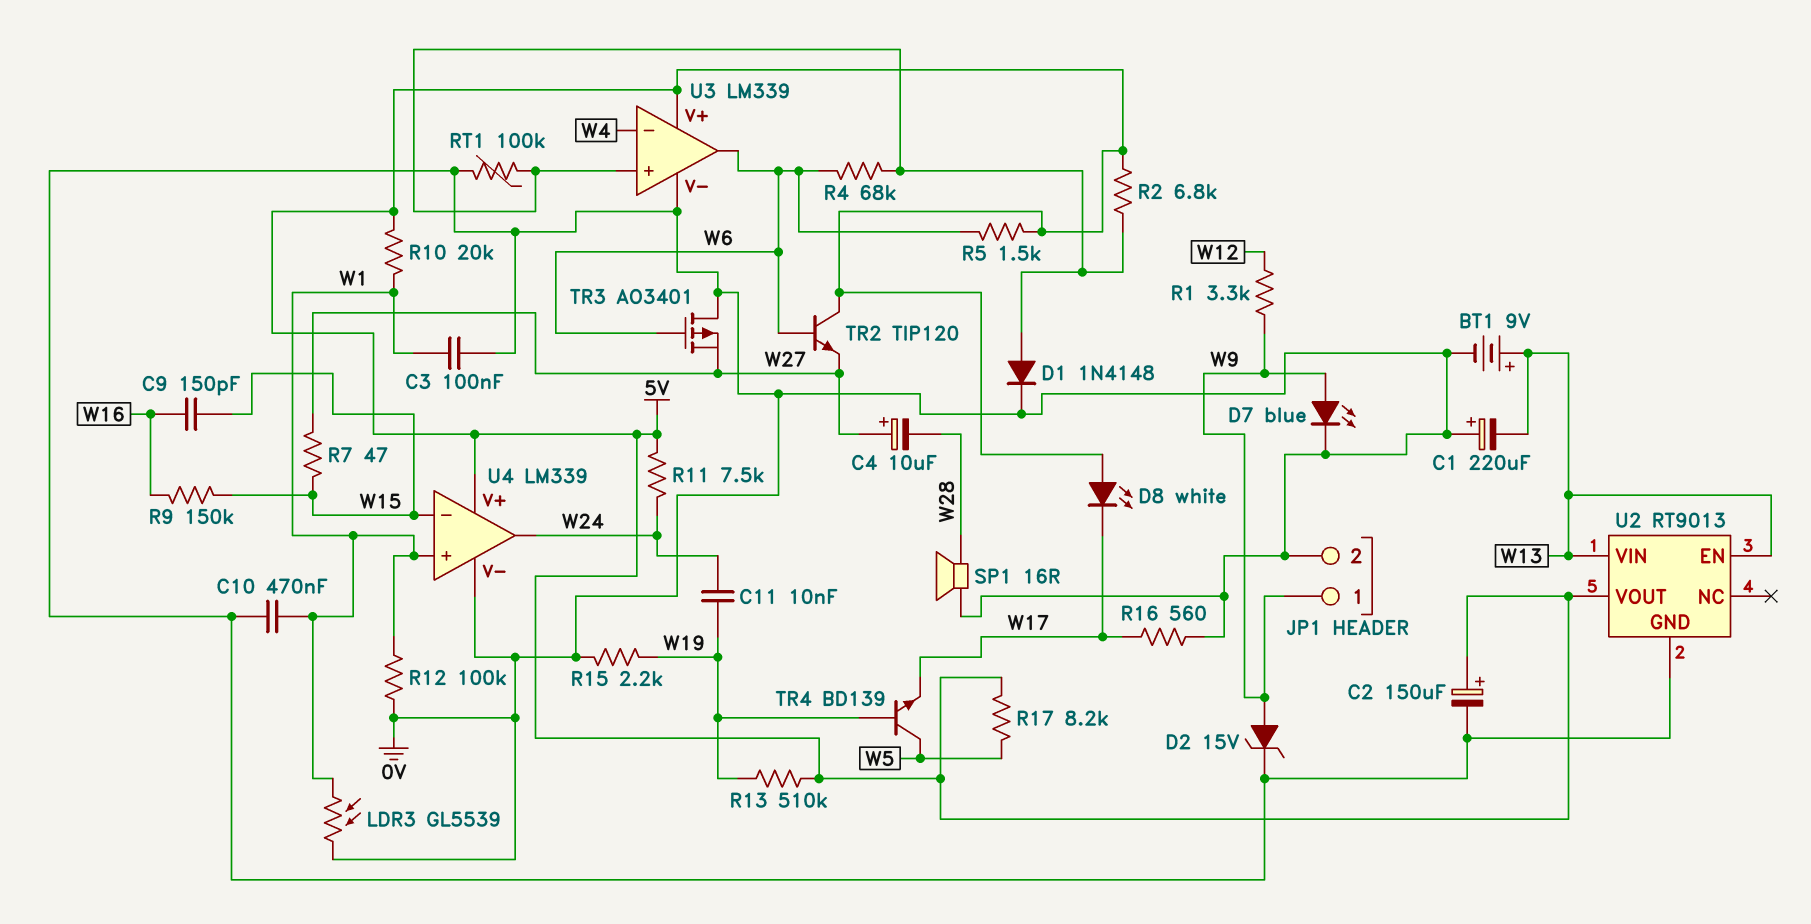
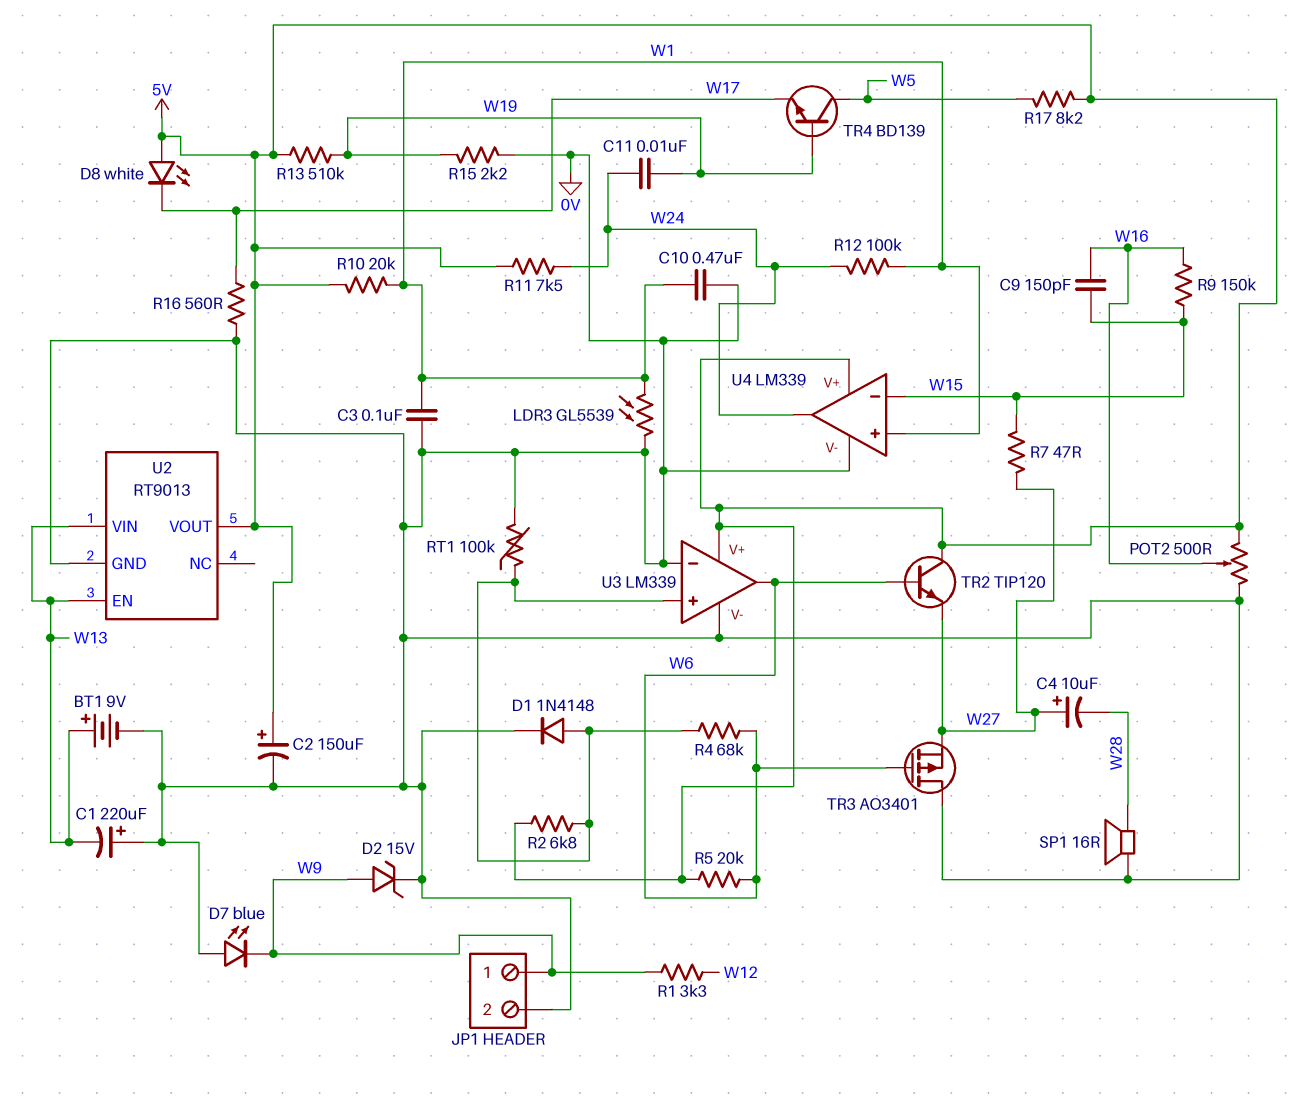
D7: LED blue (A W9, K 0V) -> LED blue (A 0V, K W9)
POT2: none -> 500 (0V, 5V, wiper W16)
R5: 1.5k (5V, W6) -> 20k (5V, W6)
R12: 100k (0V, W1) -> 100k (W1, W24)
U3 pin in-: W4 -> 0V

